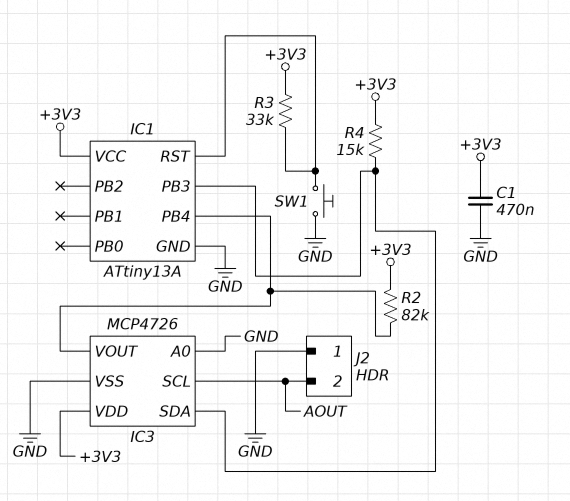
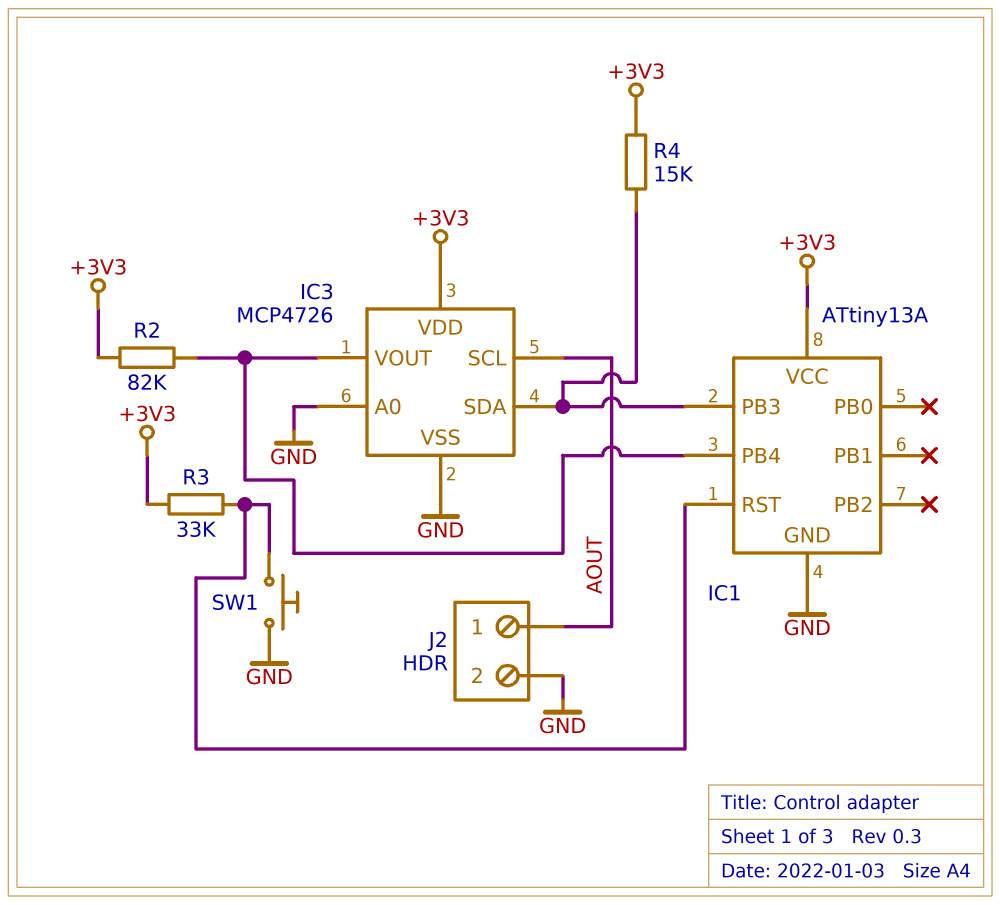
C1: 470nF (+3V3, GND) -> none
J2 pin 1: GND -> AOUT
J2 pin 2: AOUT -> GND

